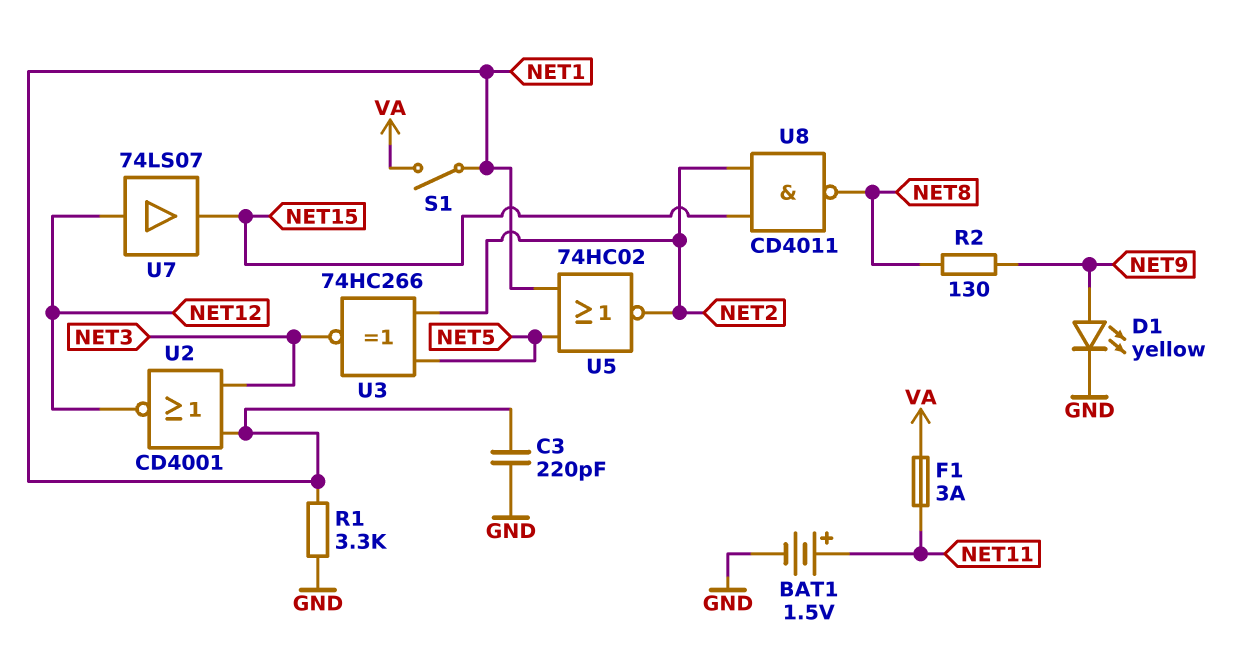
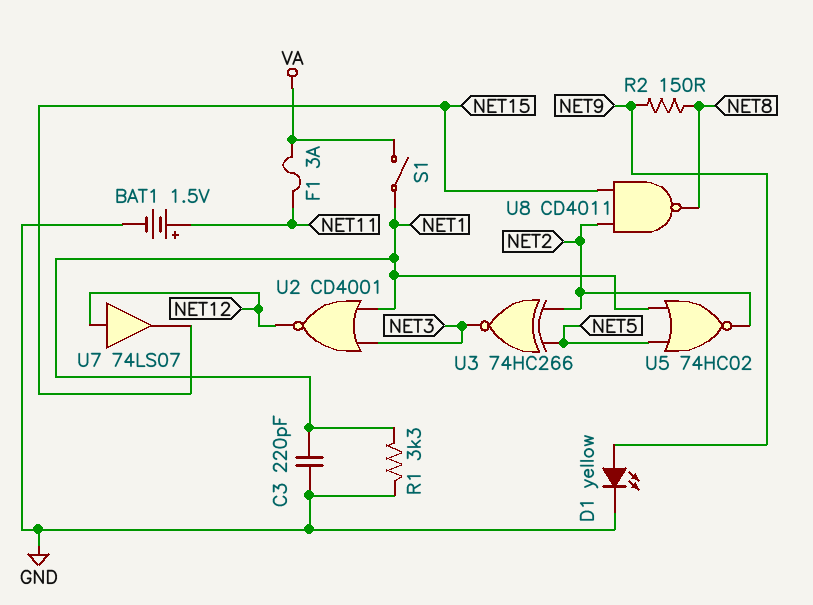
R2: 130 (NET8, NET9) -> 150 (NET8, NET9)

